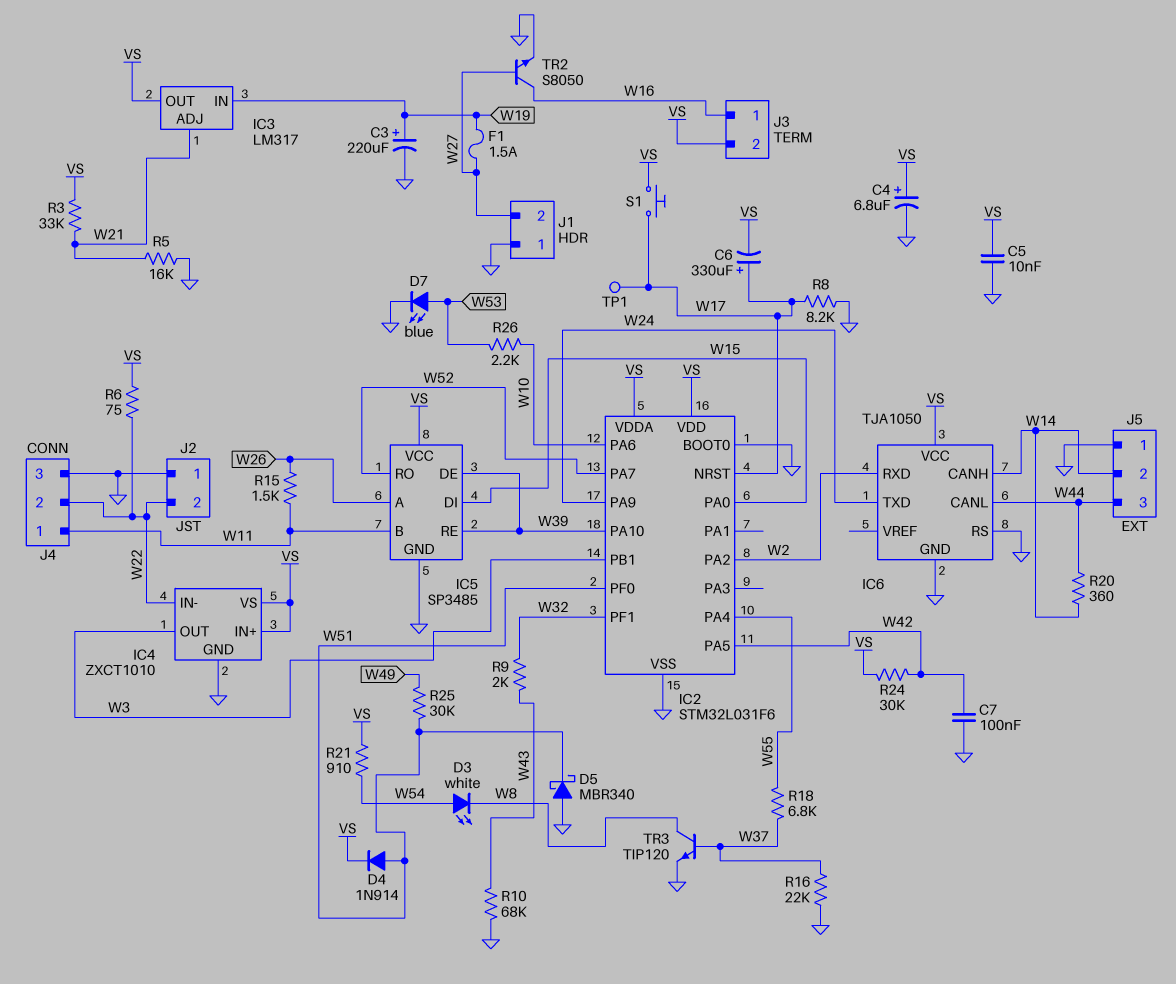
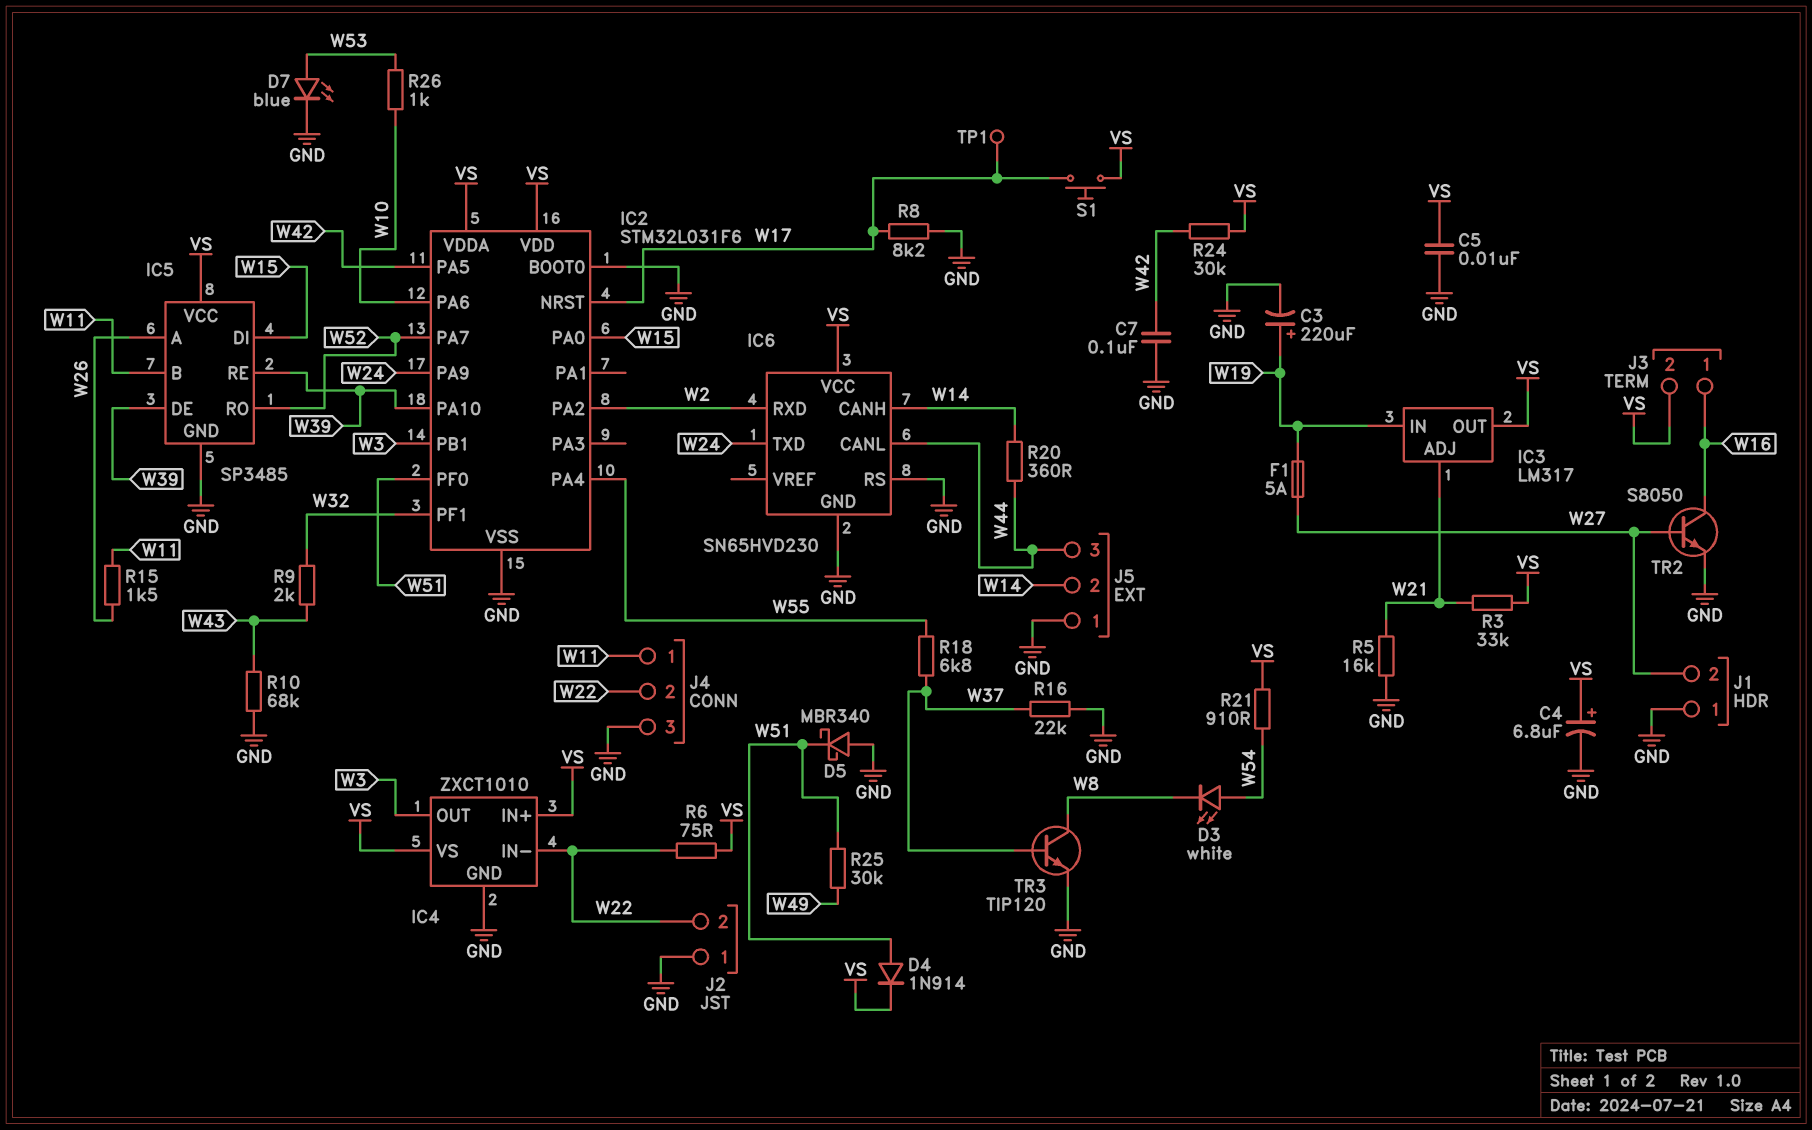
C6: 330uF (plus W17, minus VS) -> none
F1: 1.5A (W19, W27) -> 5A (W19, W27)
IC6: TJA1050 -> SN65HVD230
R26: 2.2k (W10, W53) -> 1k (W10, W53)

